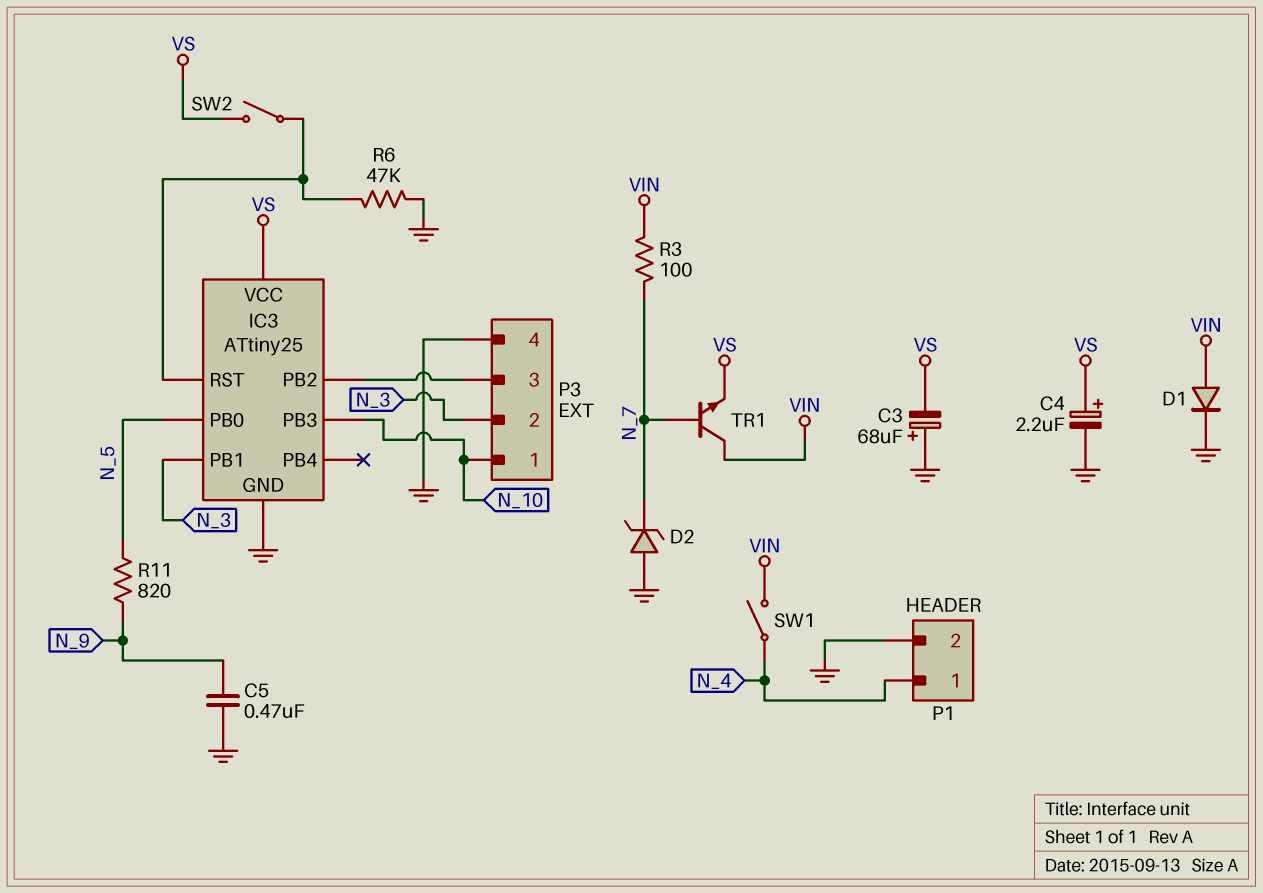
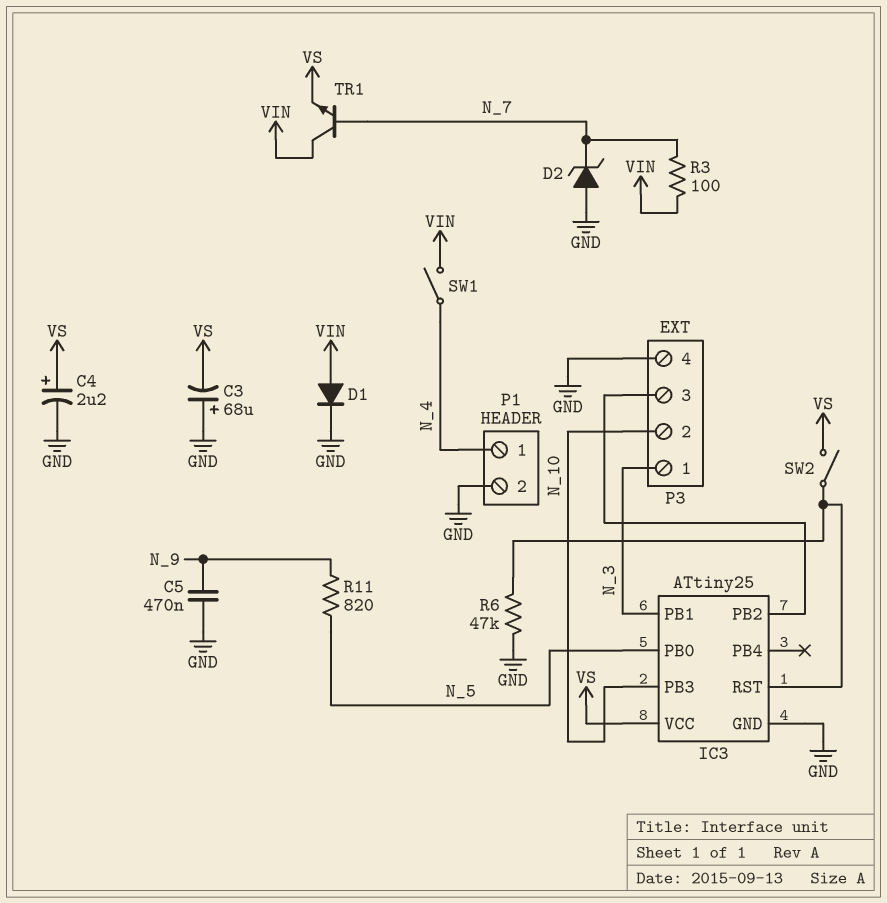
P3 pin 1: N_10 -> N_3
P3 pin 2: N_3 -> N_10

